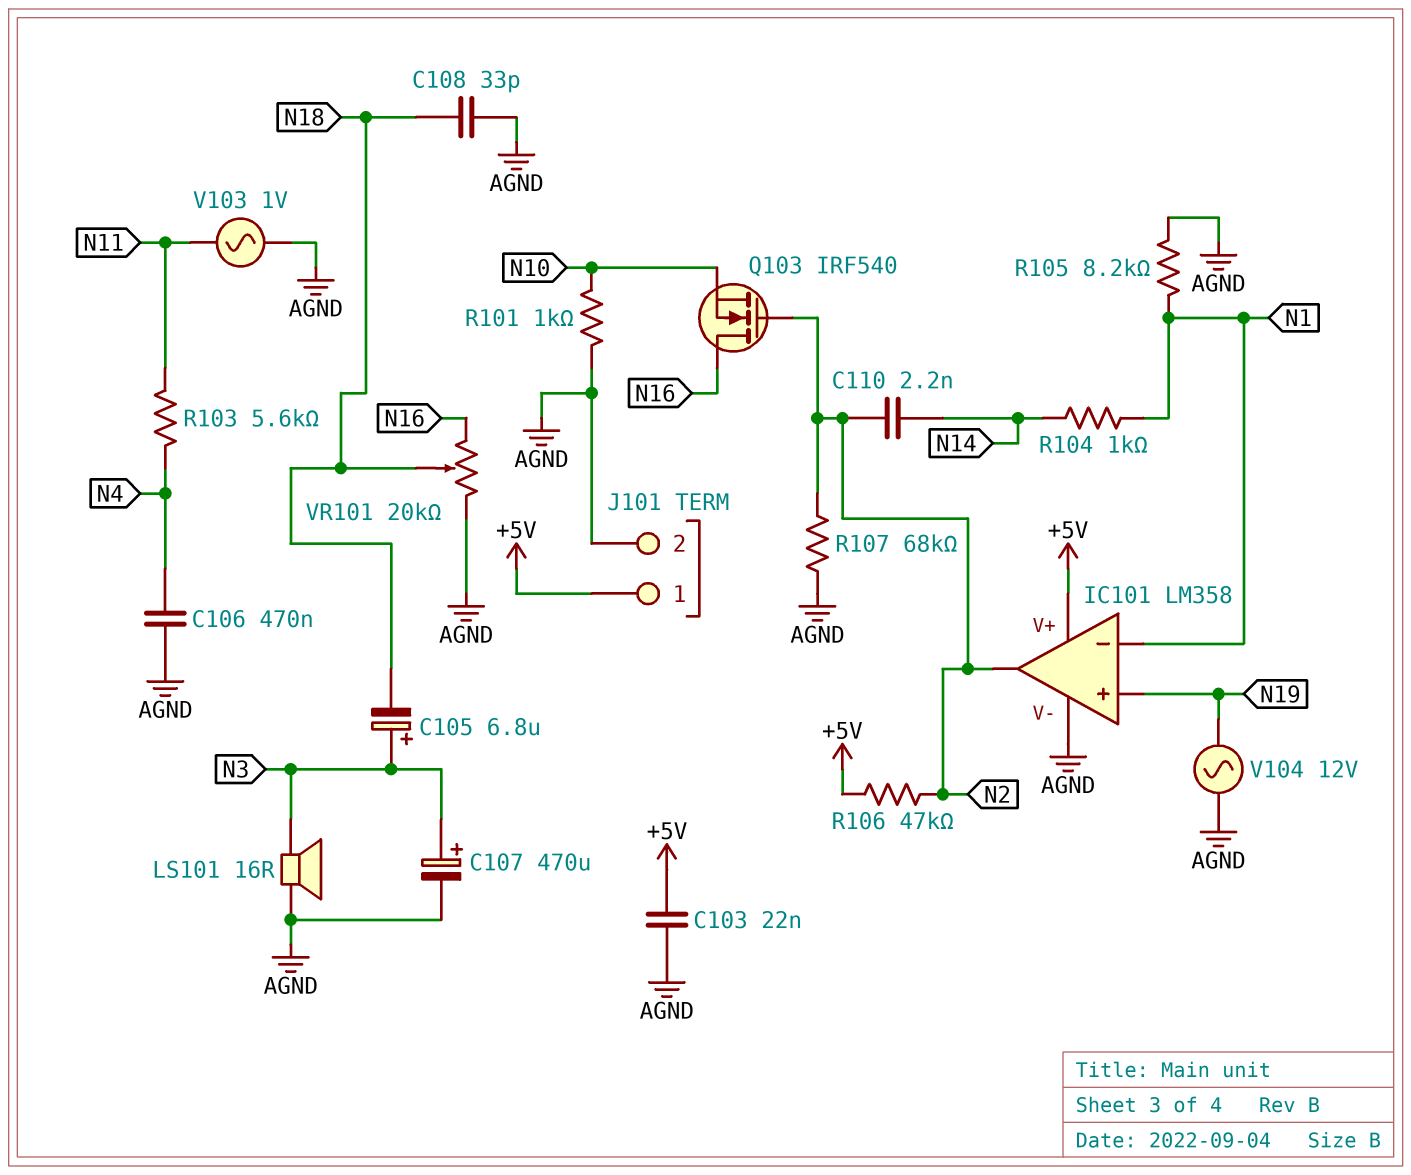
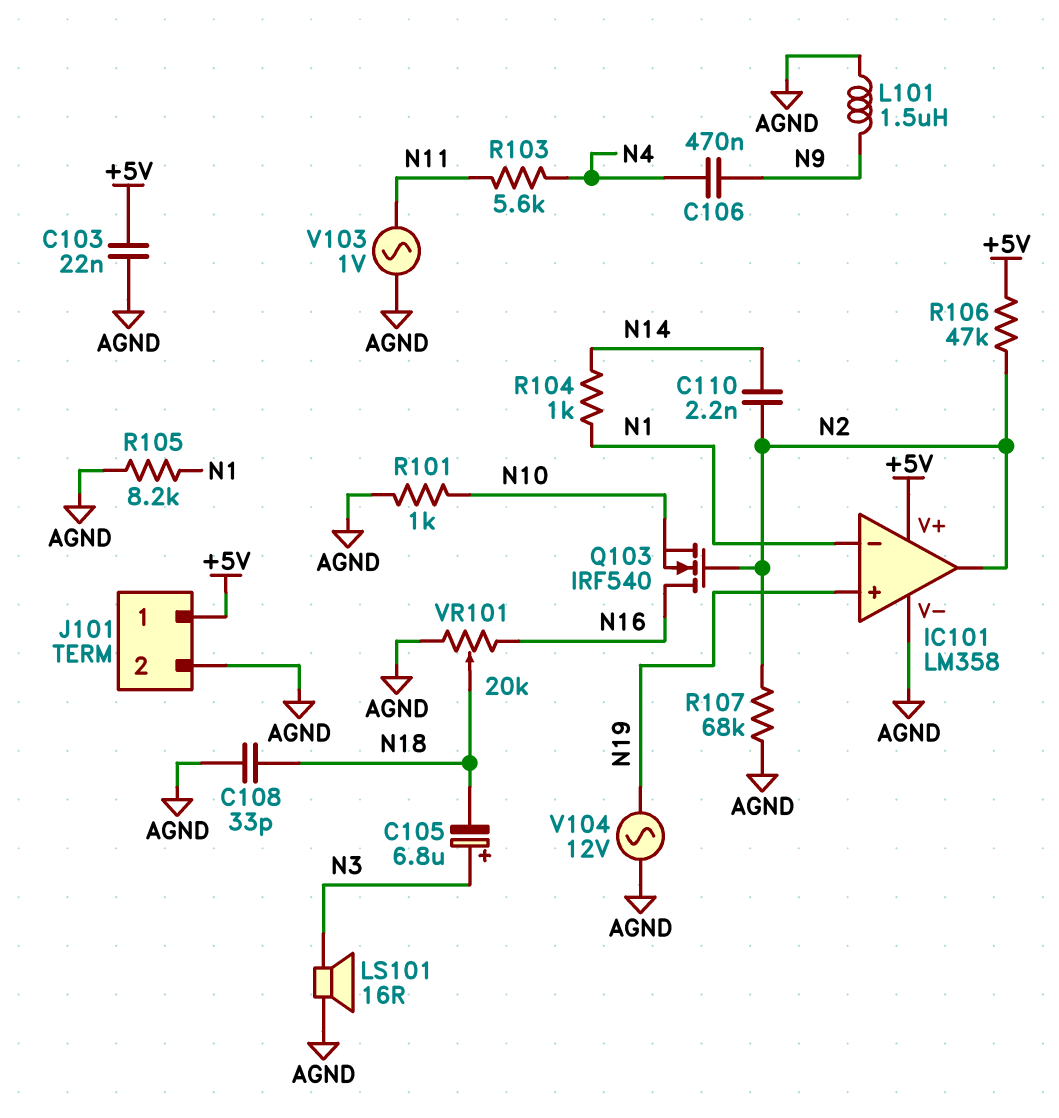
C106: 470nF (AGND, N4) -> 470nF (N4, N9)
C107: 470uF (plus N3, minus AGND) -> none
L101: none -> 1.5uH (AGND, N9)

